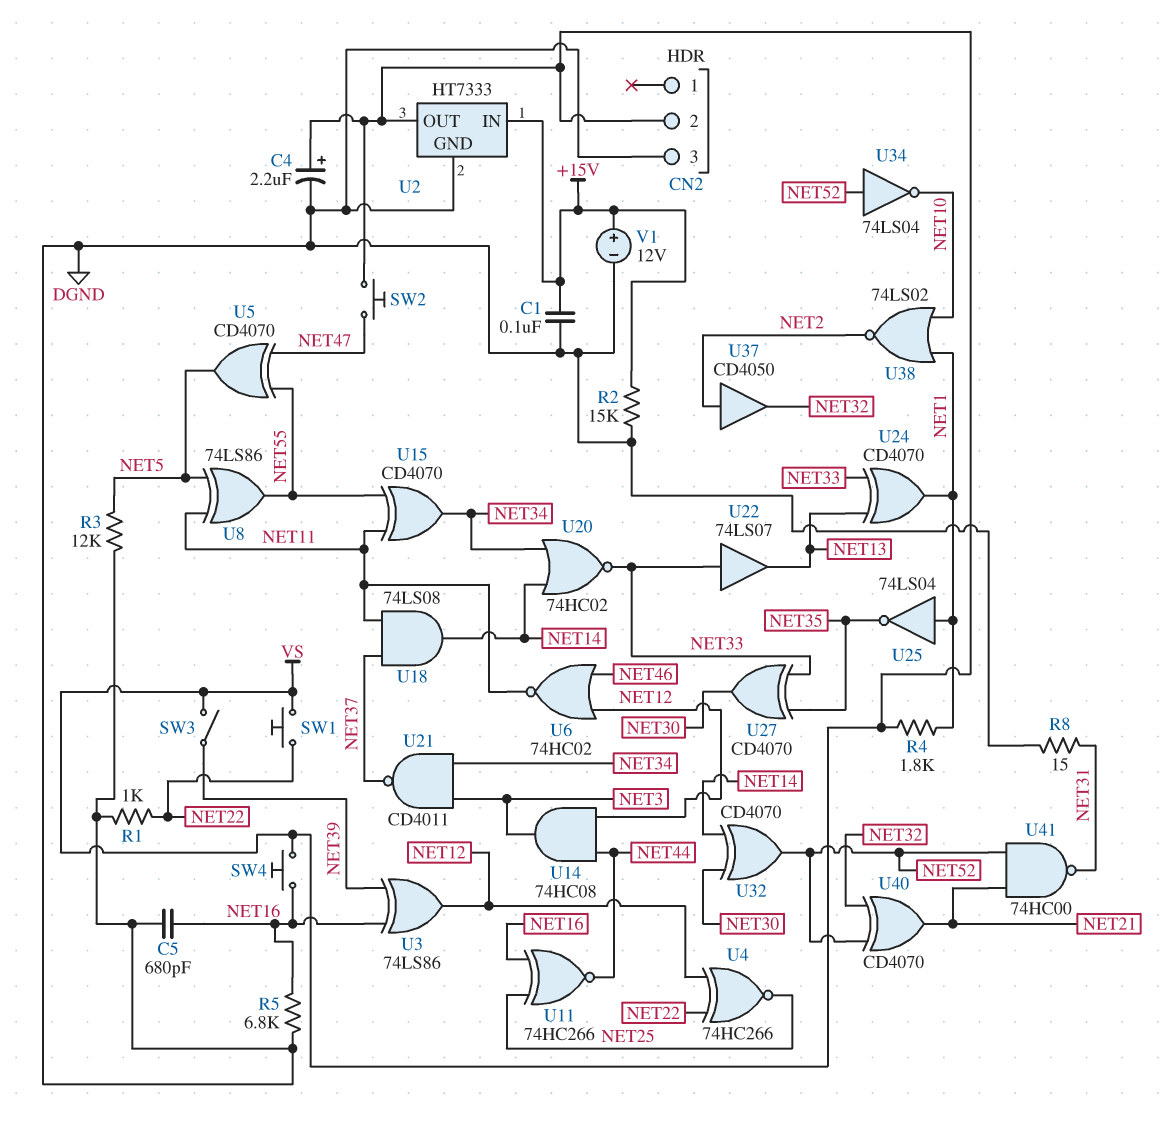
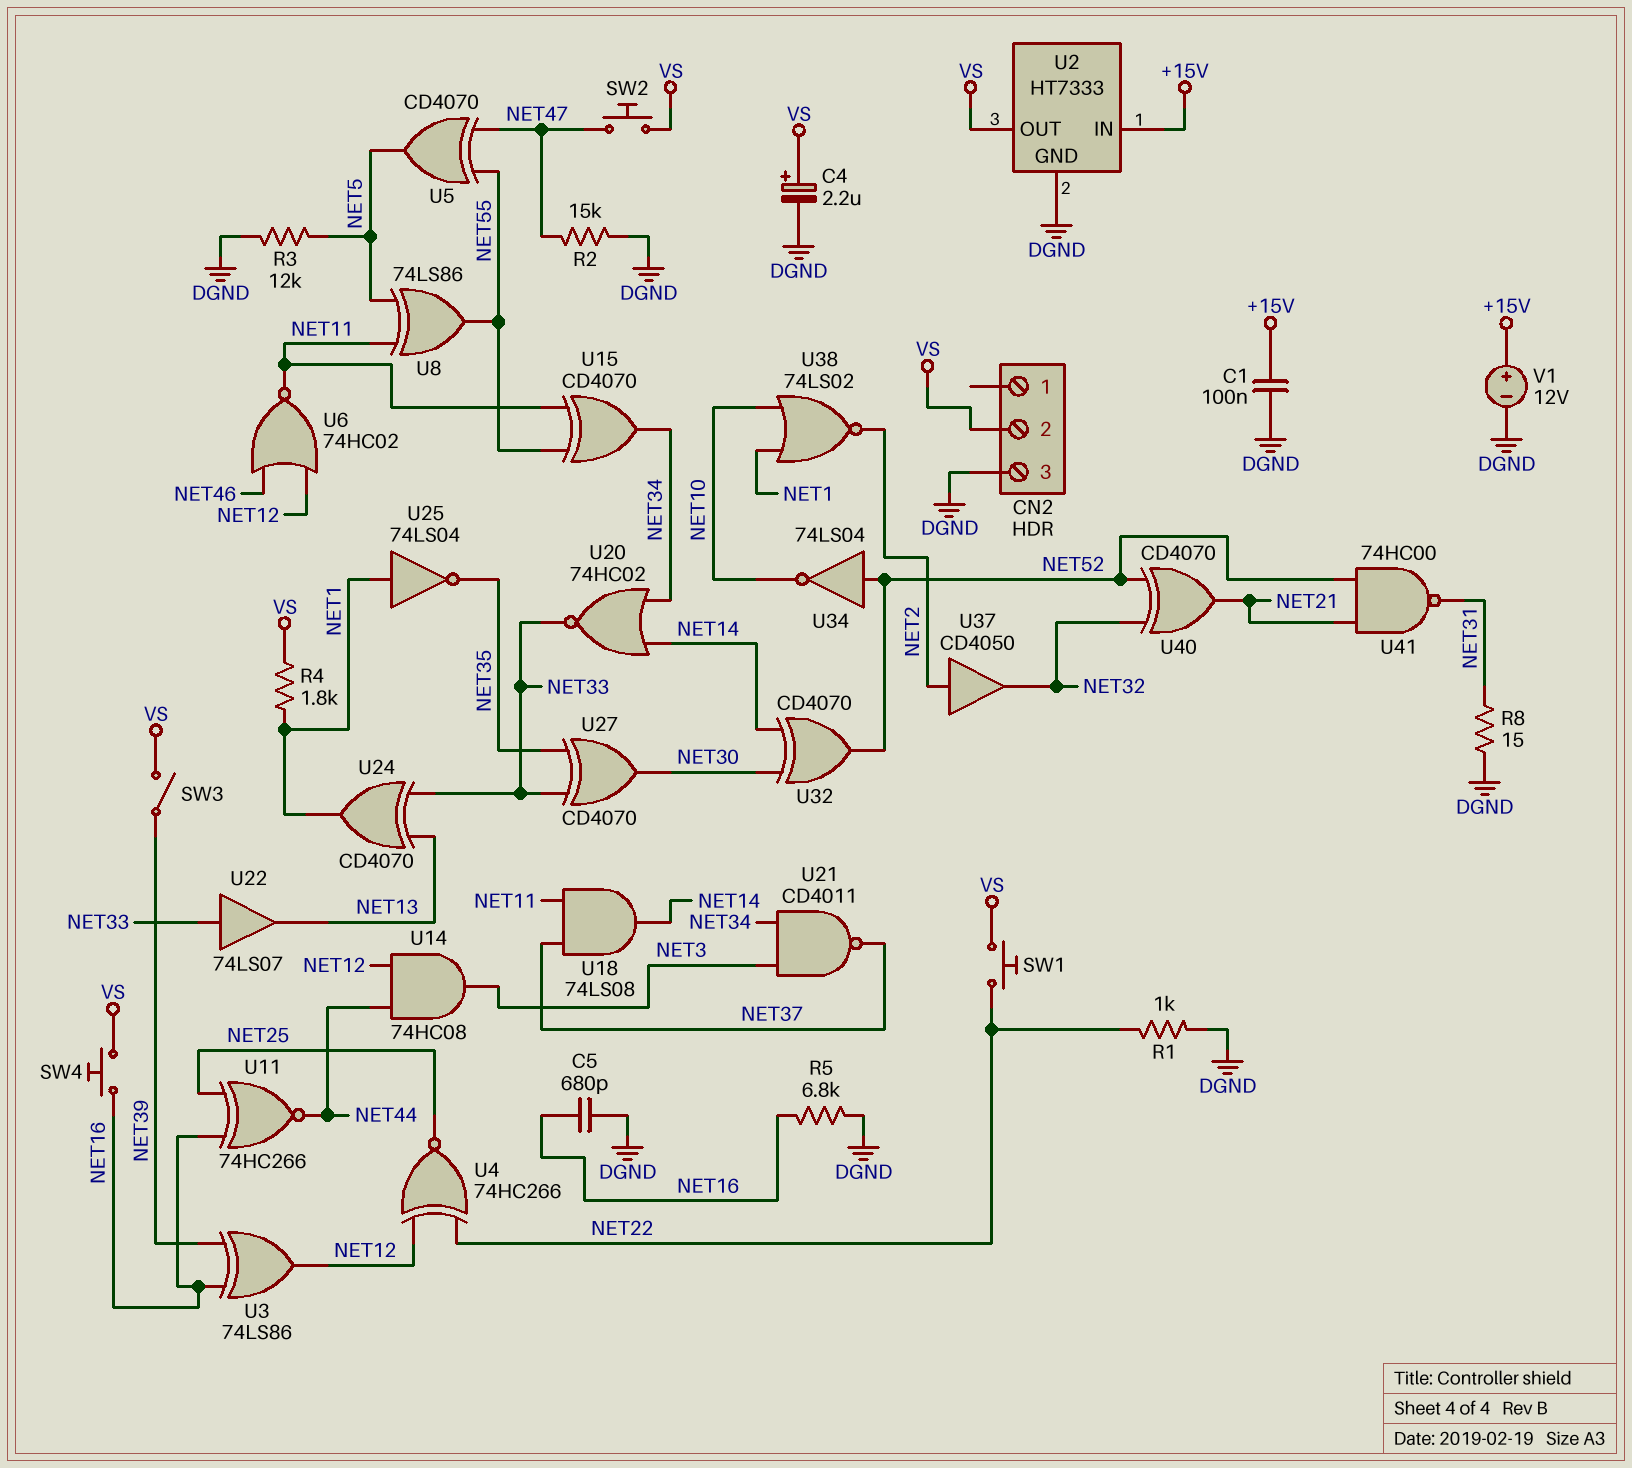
R2: 15k (+15V, DGND) -> 15k (DGND, NET47)

